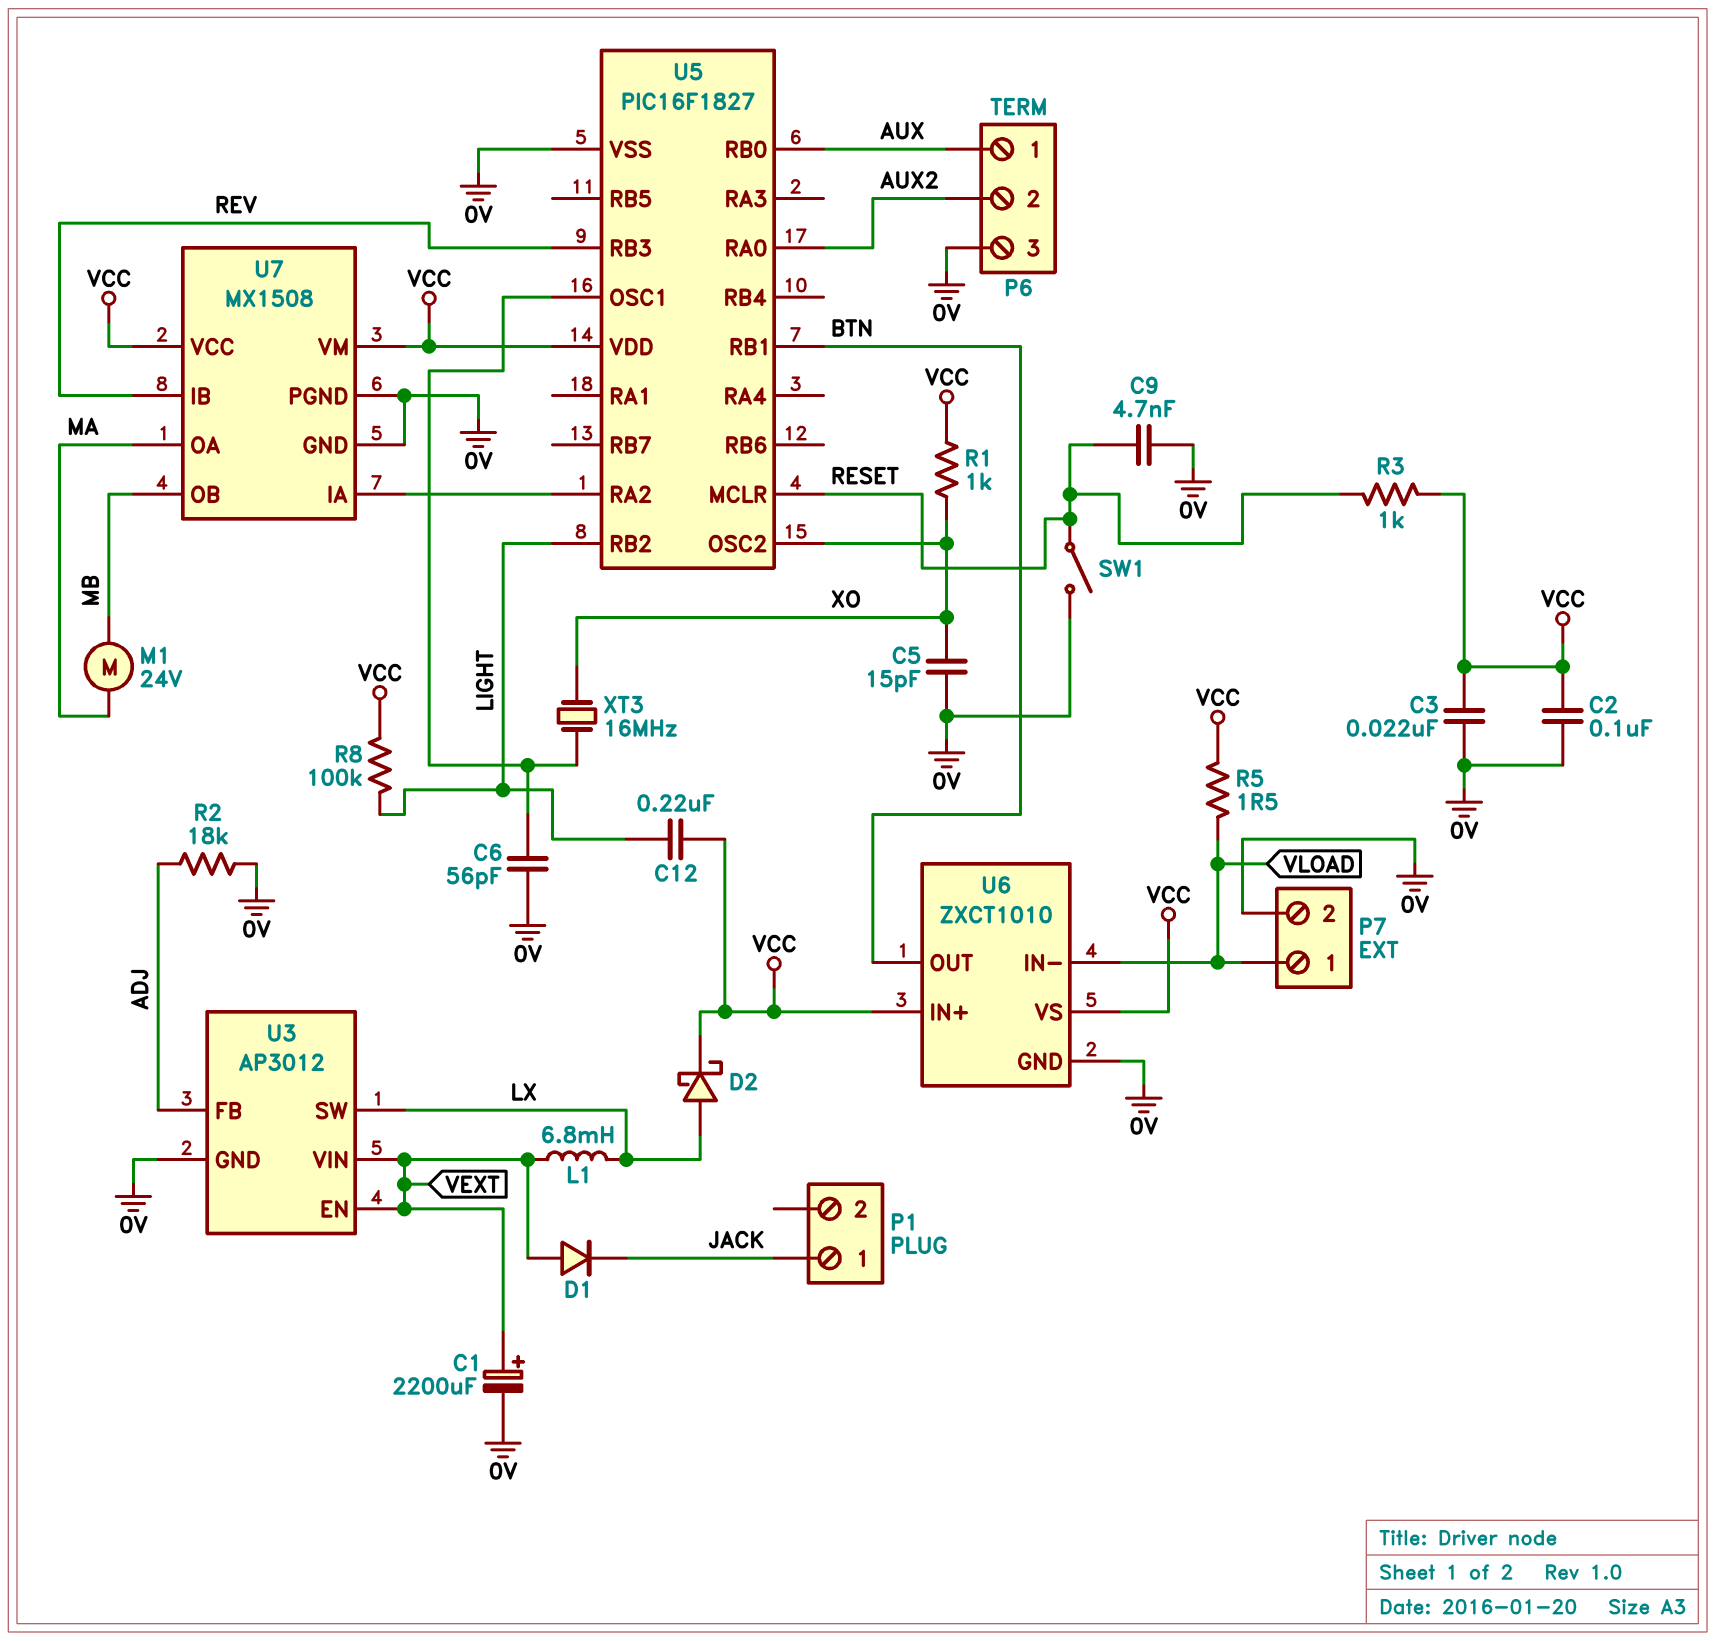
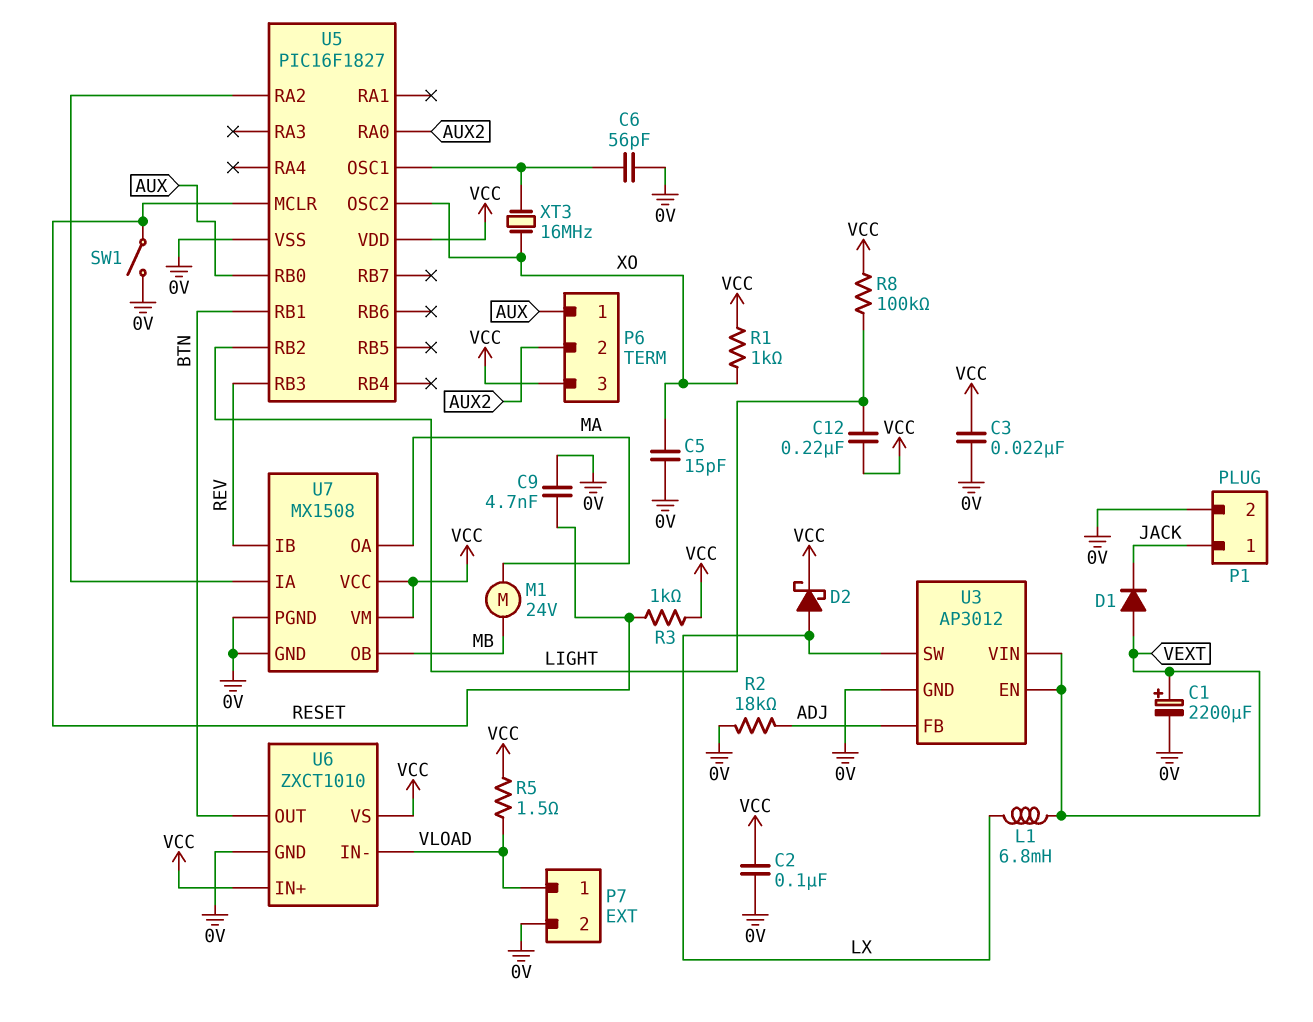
P1 pin 2: none -> 0V
P6 pin 3: 0V -> VCC

